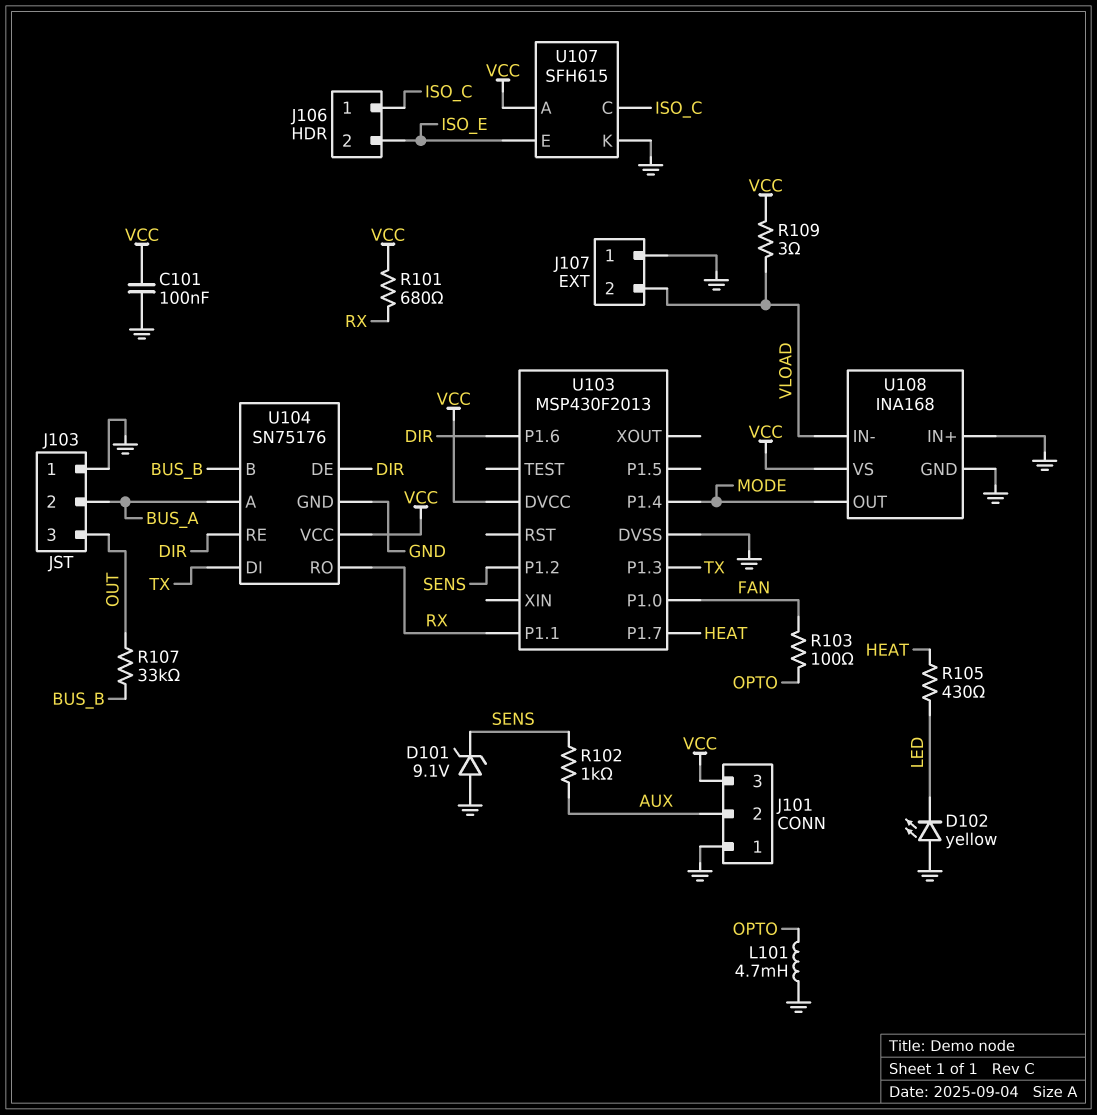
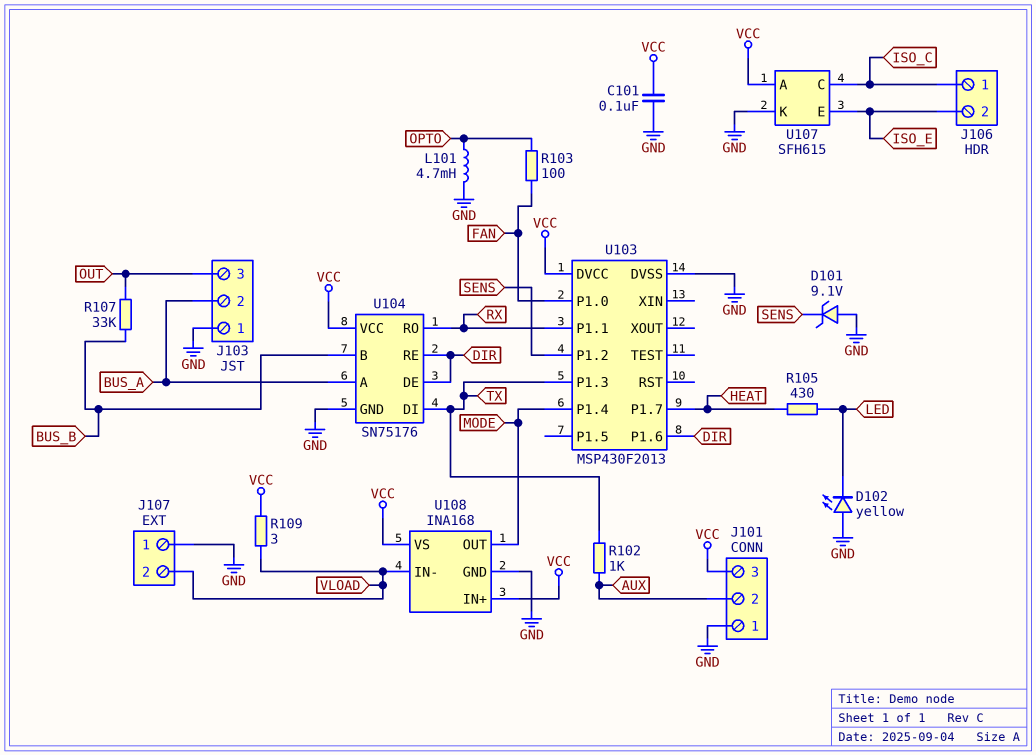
R101: 680 (RX, VCC) -> none
R102: 1k (AUX, SENS) -> 1k (AUX, TX)
U108 pin IN+: GND -> VCC

